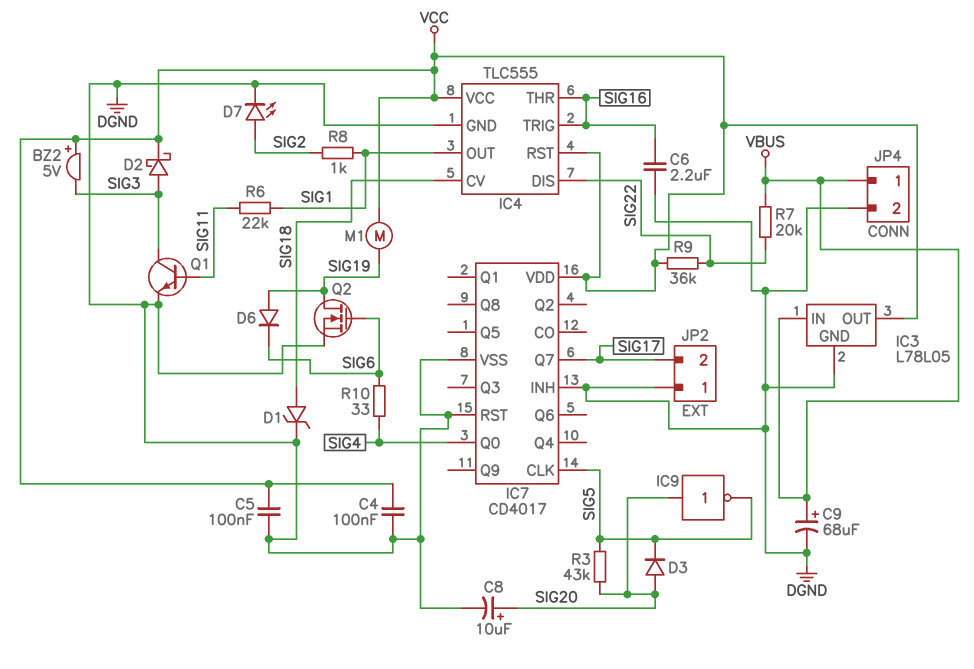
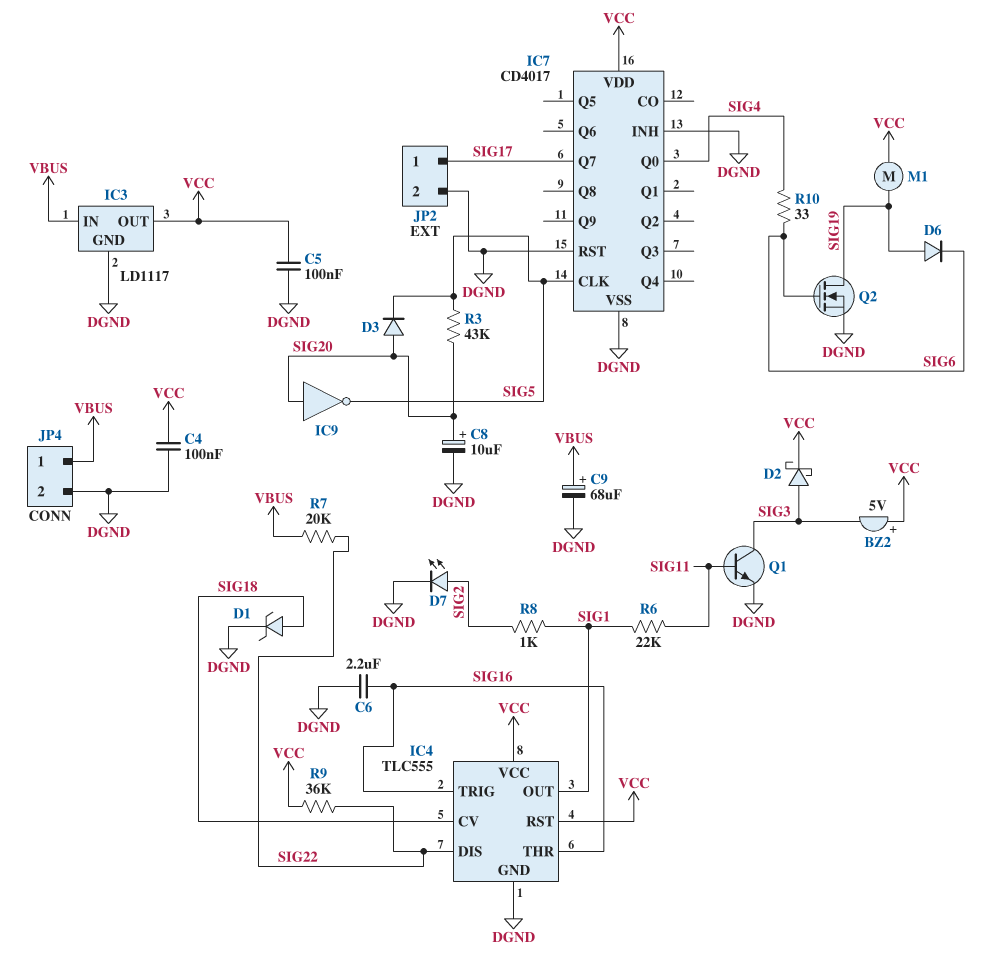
IC3: L78L05 -> LD1117
JP2 pin 1: DGND -> SIG17
JP2 pin 2: SIG17 -> DGND

